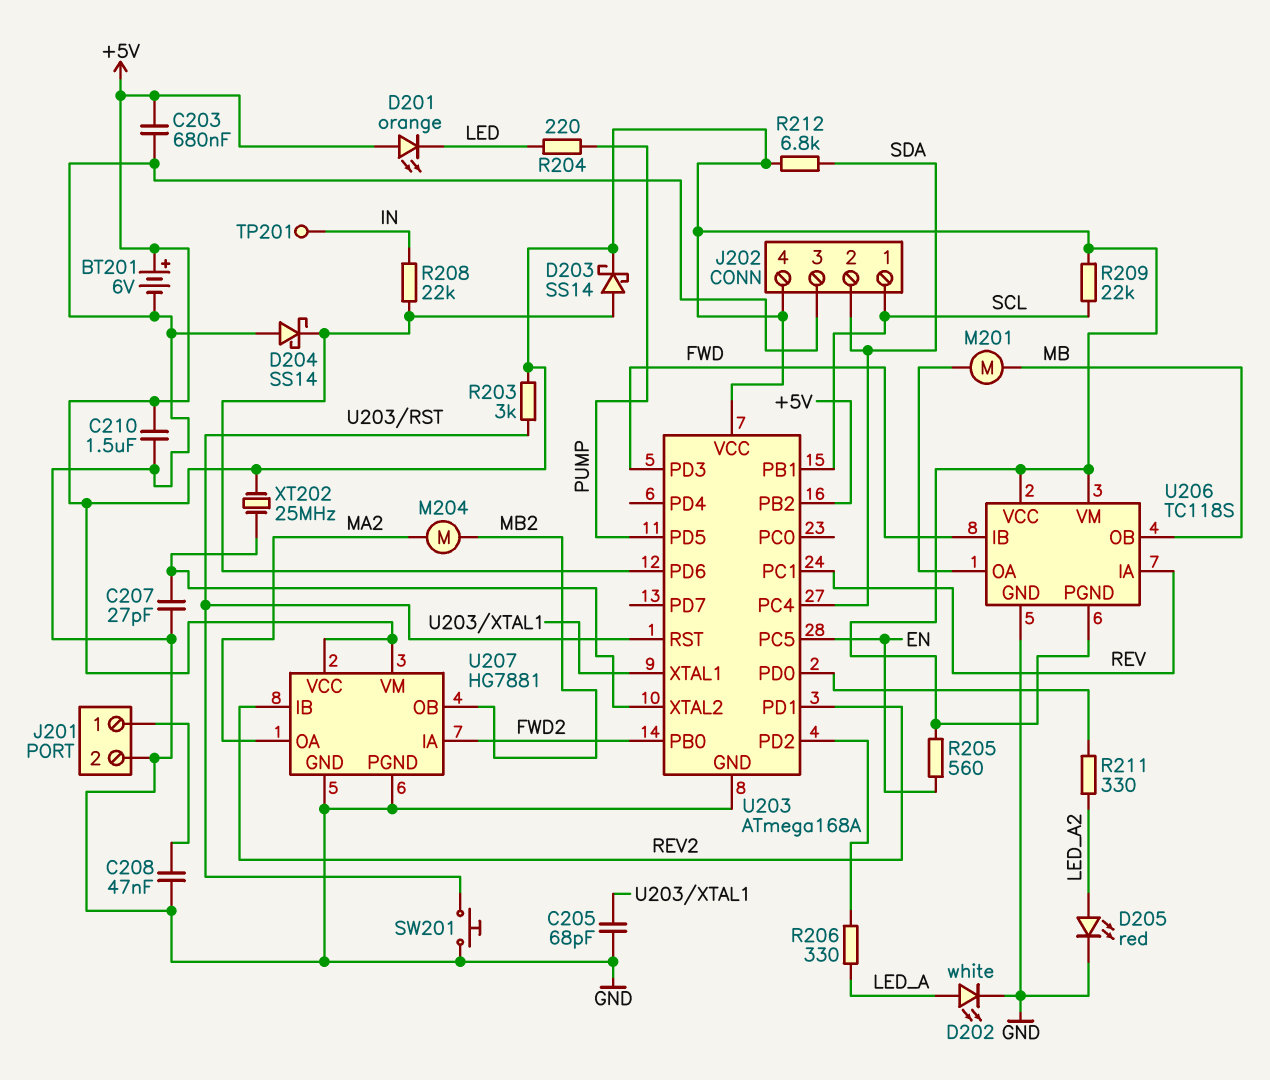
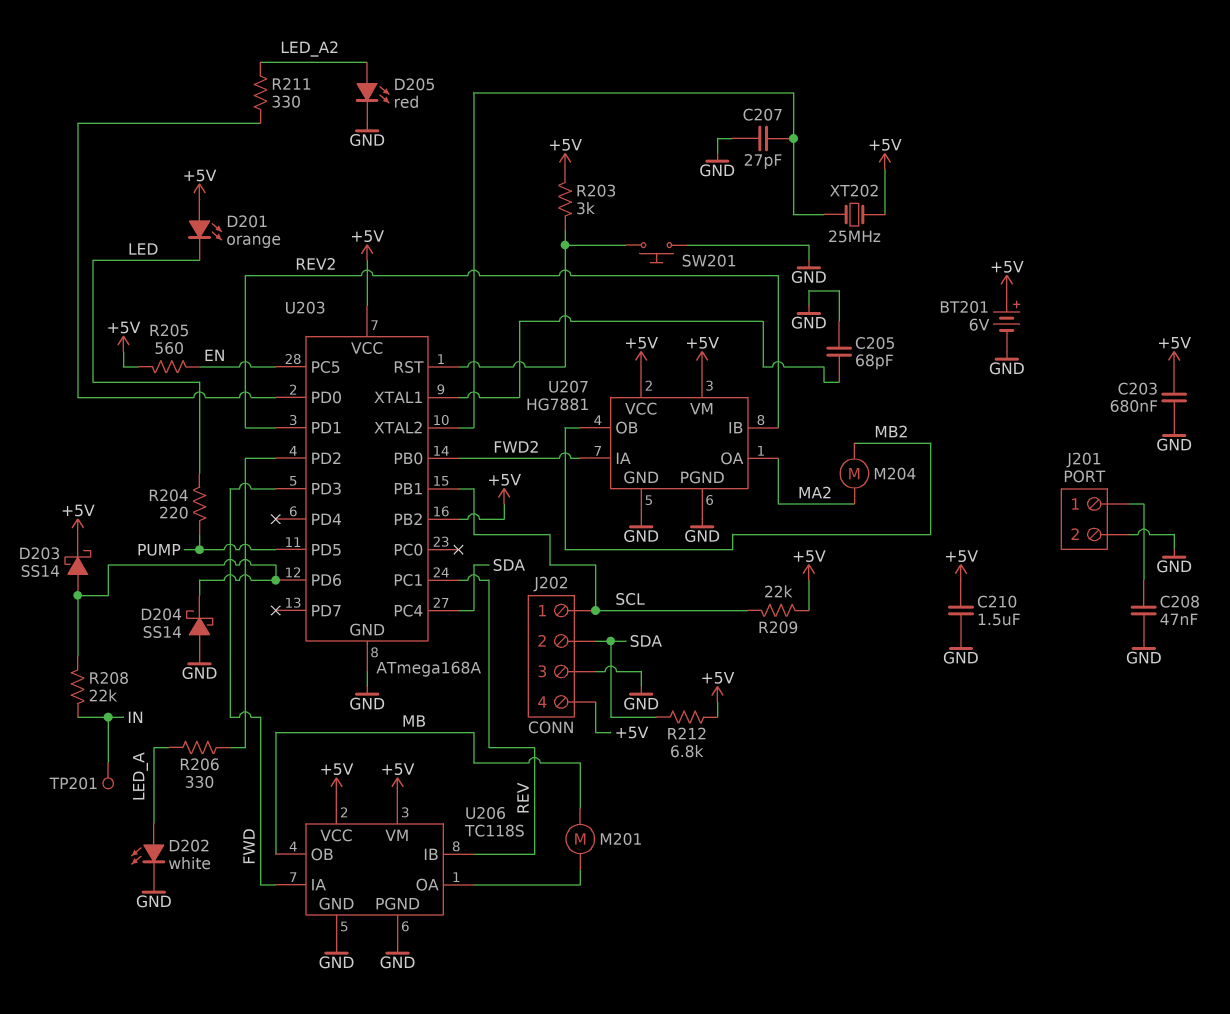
U206 pin IA: REV -> FWD
U206 pin IB: FWD -> REV
U206 pin PGND: +5V -> GND

